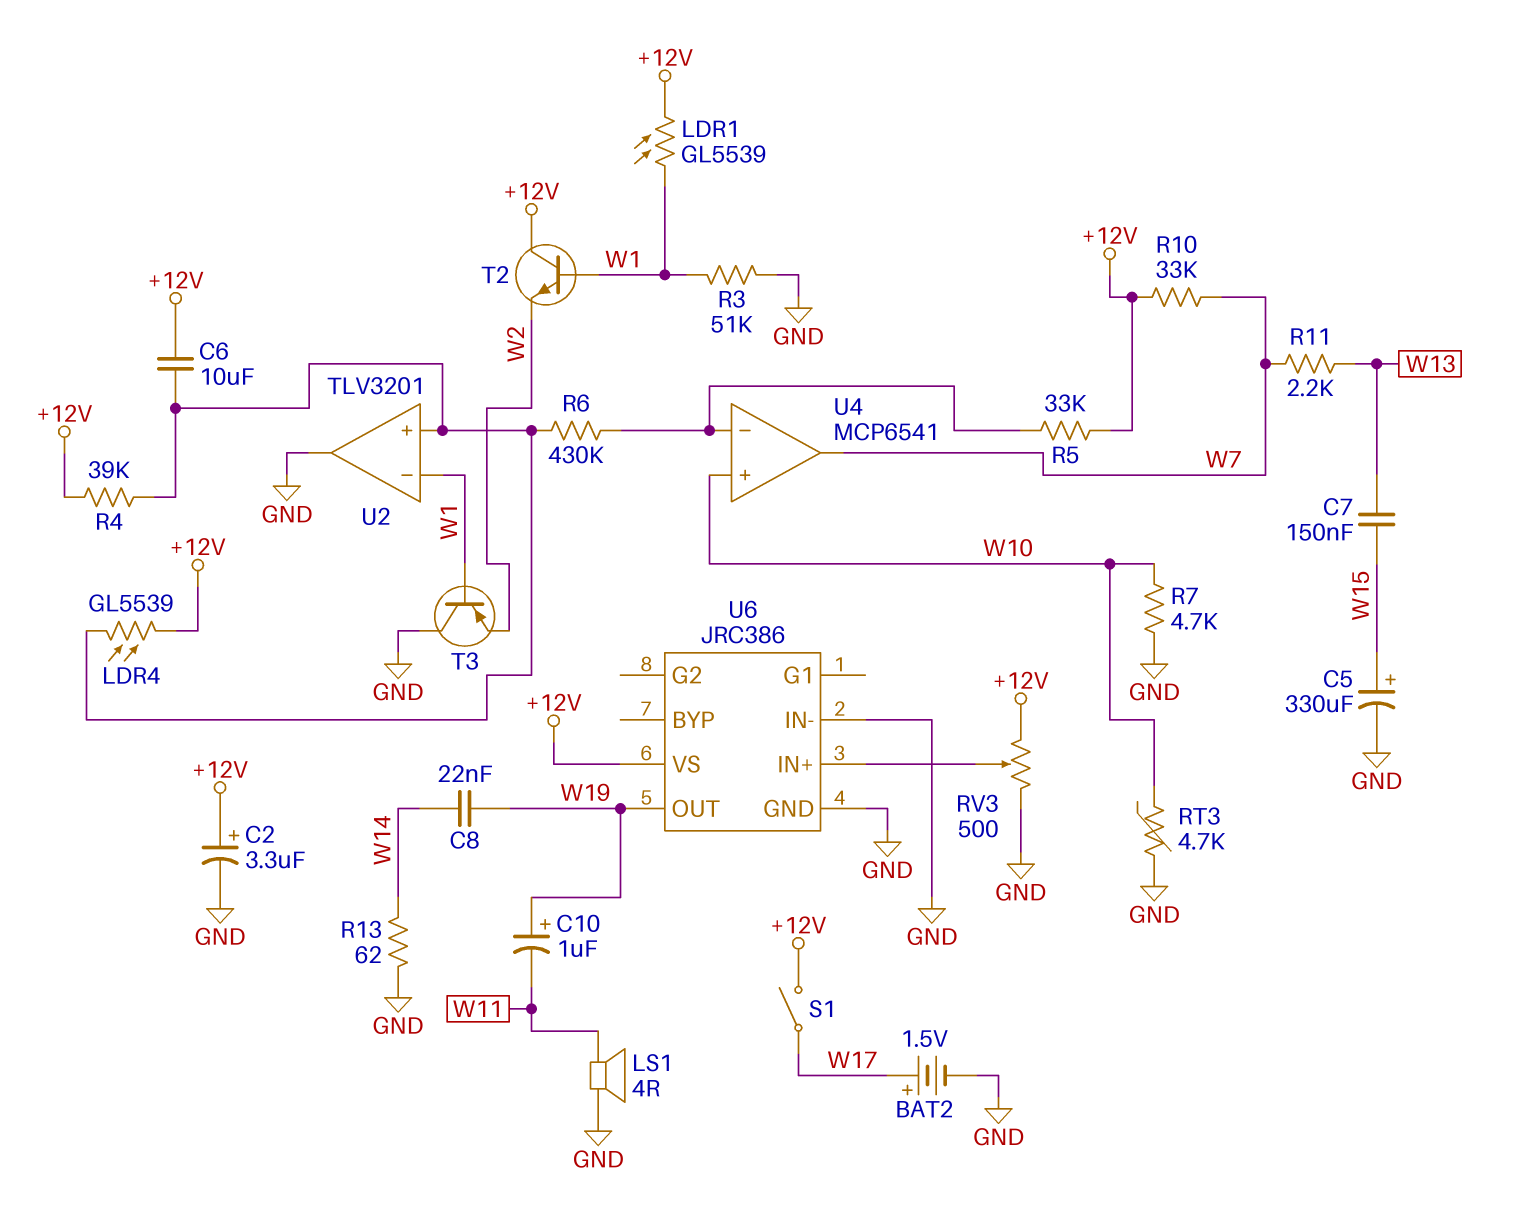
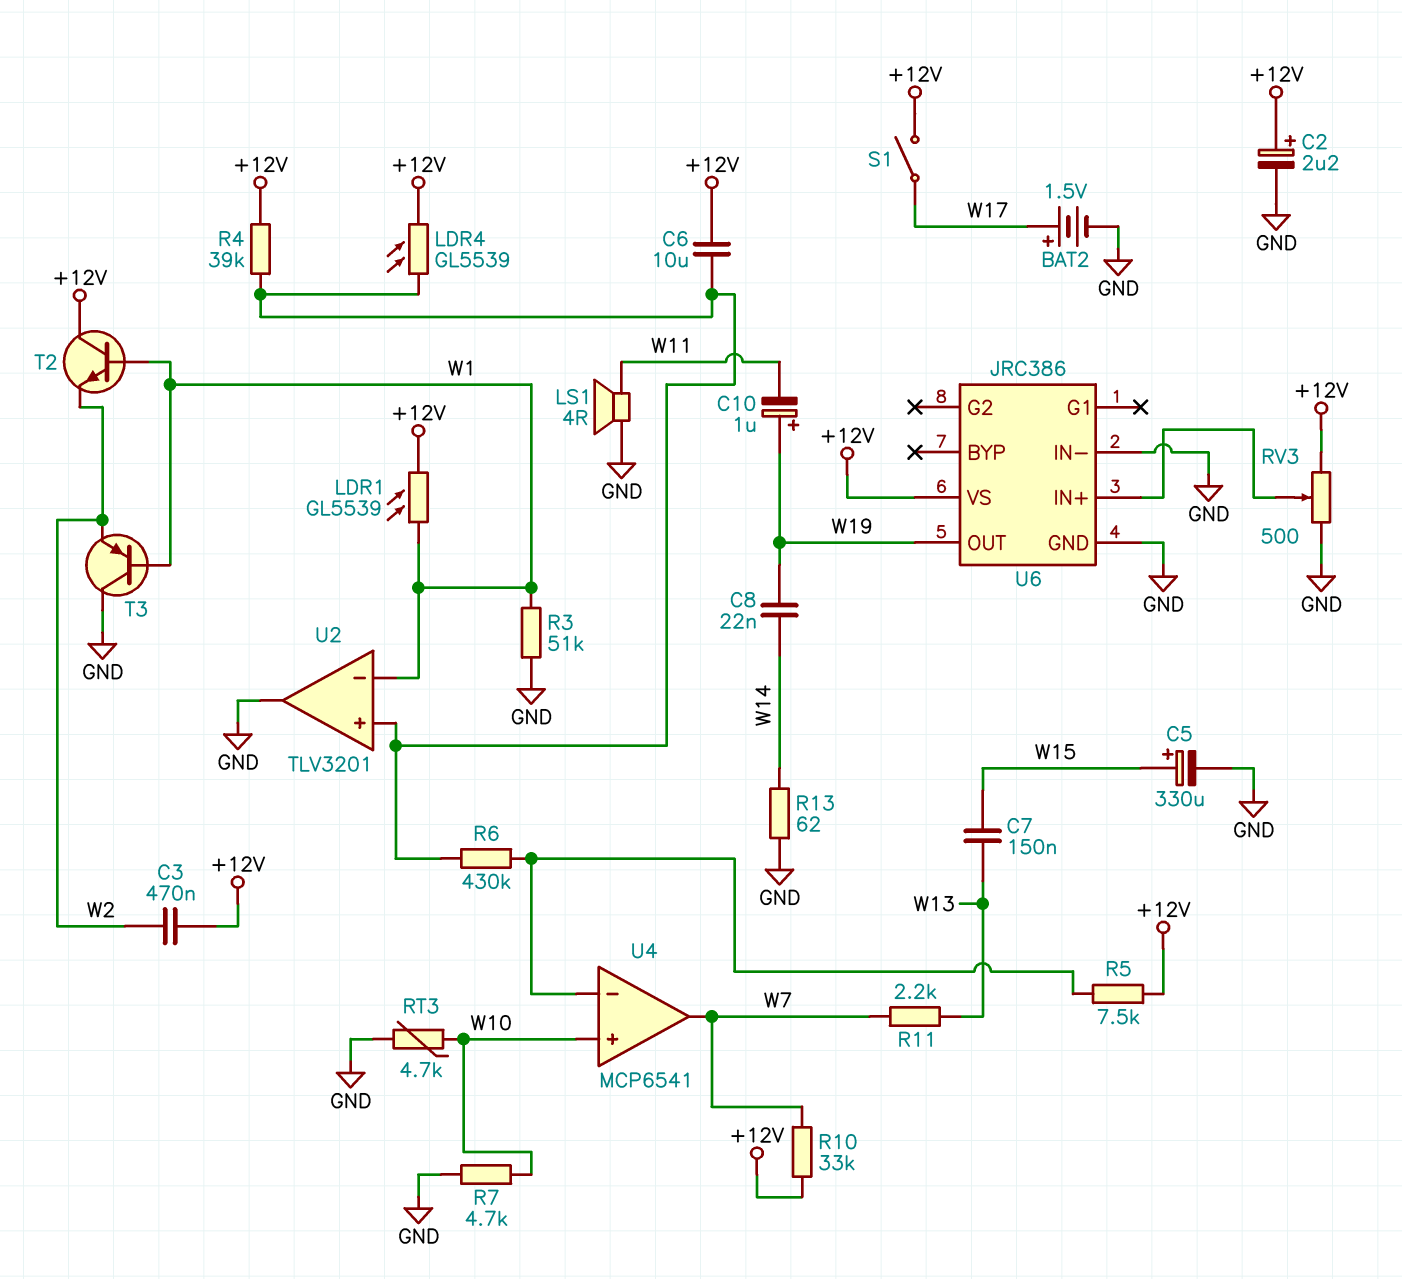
C2: 3.3uF (plus +12V, minus GND) -> 2.2uF (plus +12V, minus GND)
C3: none -> 470nF (+12V, W2)
R5: 33k (+12V, U4/in-) -> 7.5k (+12V, U4/in-)

